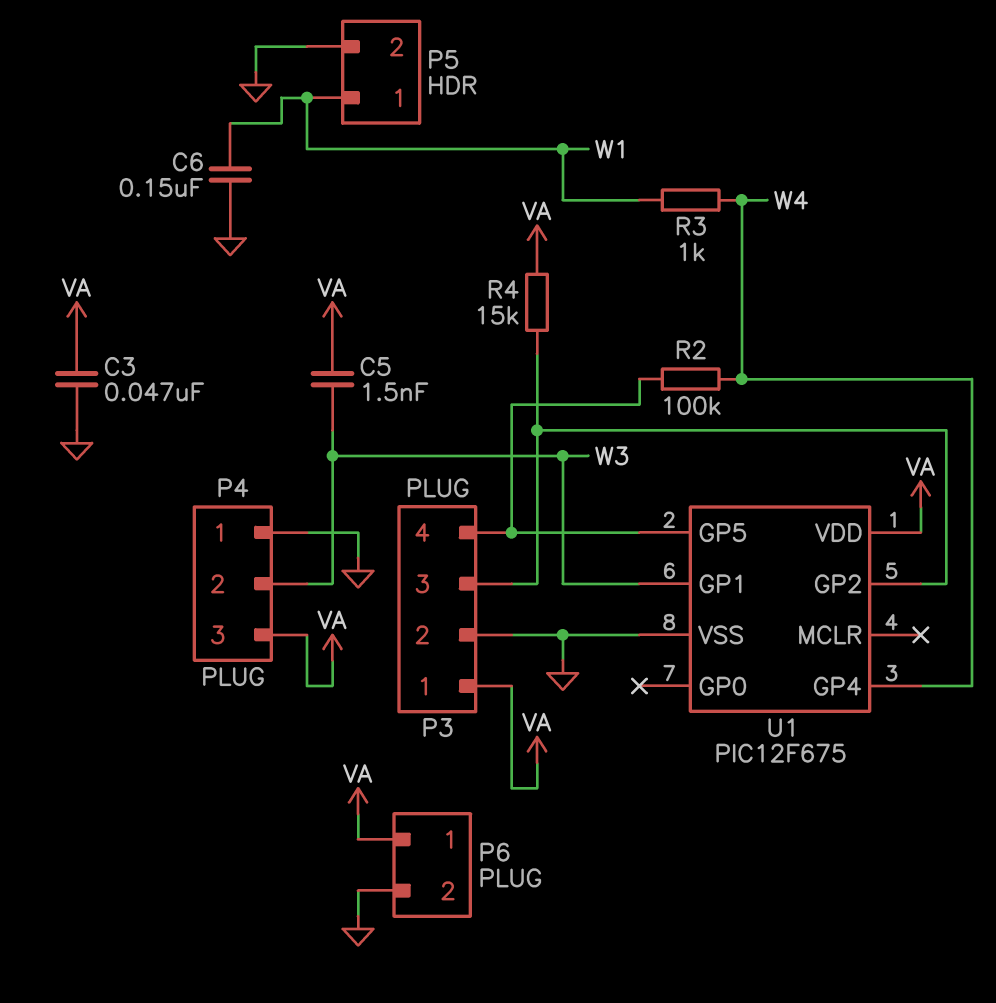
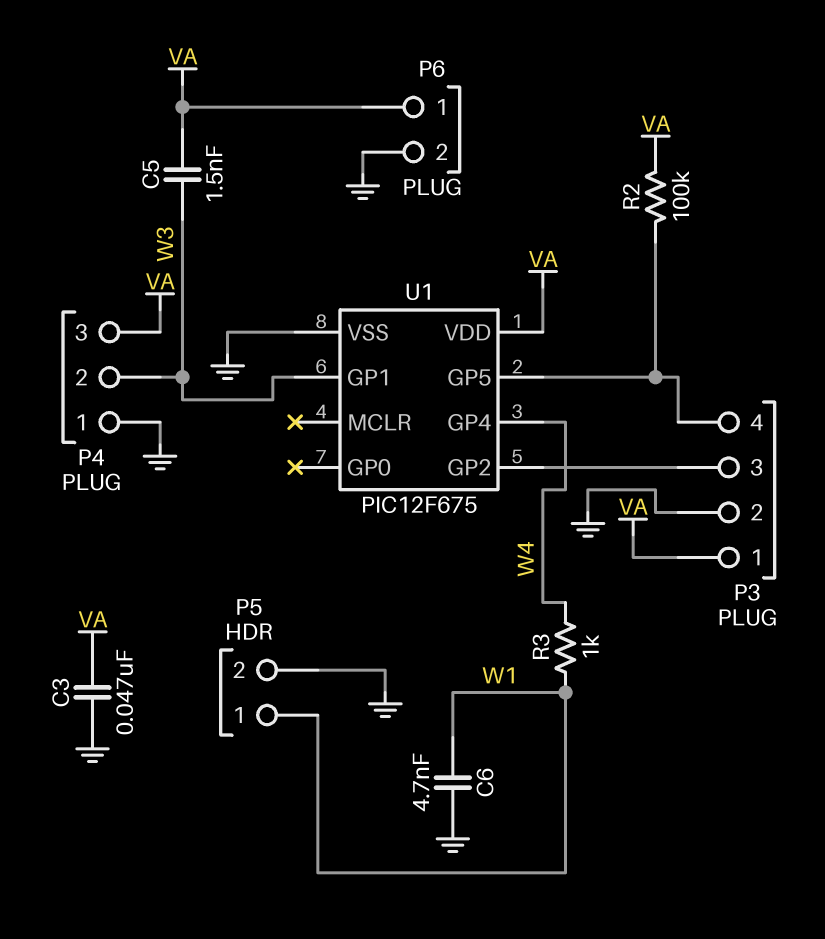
C6: 150nF (GND, W1) -> 4.7nF (GND, W1)
R2: 100k (P3/4, W4) -> 100k (P3/4, VA)
R4: 15k (P3/3, VA) -> none

